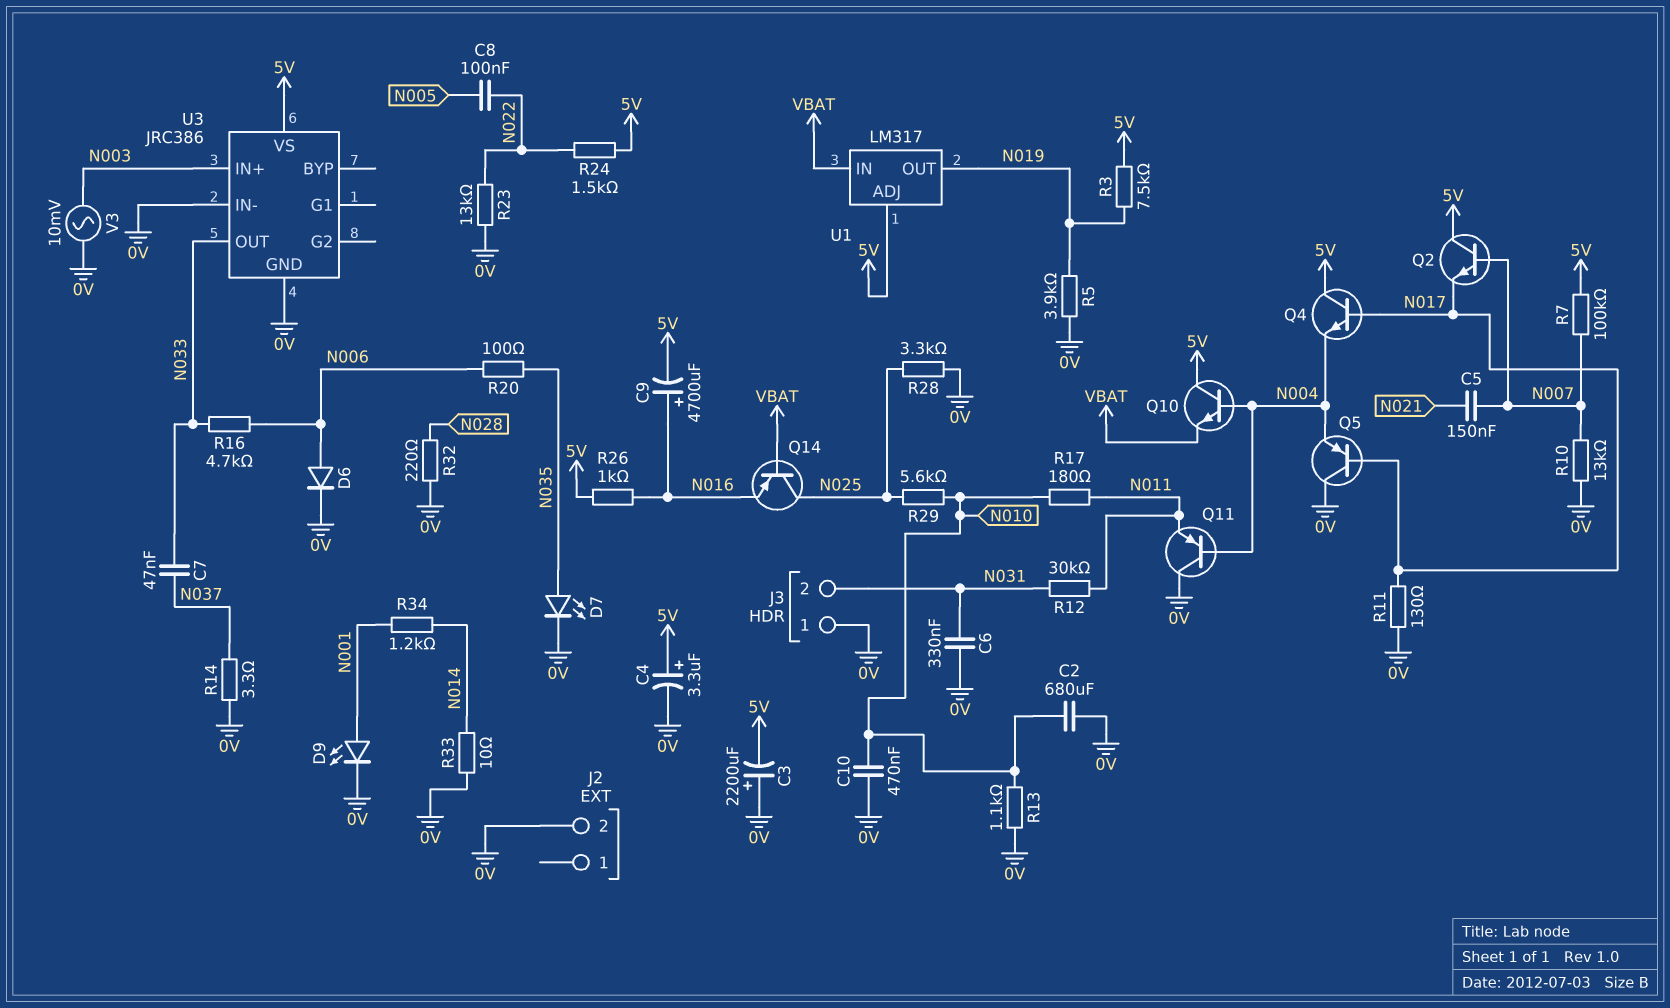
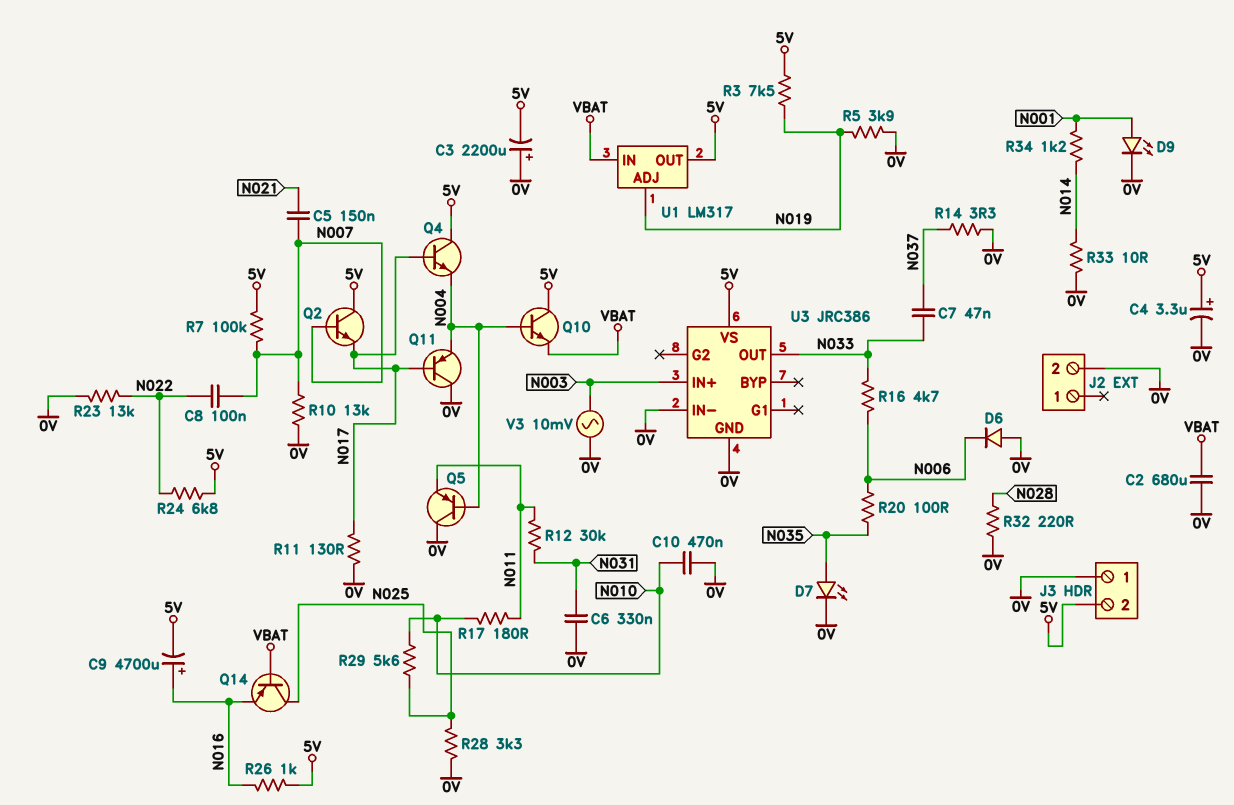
C2: 680uF (0V, N010) -> 680uF (0V, VBAT)
C8: 100nF (N005, N022) -> 100nF (N007, N022)
D6: diode (A N006, K 0V) -> diode (A 0V, K N006)
J3 pin 2: N031 -> 5V
Q5: PNP (B N017, C 0V, E N004) -> PNP (B N004, C 0V, E N011)
Q11: PNP (B N004, C 0V, E N011) -> PNP (B N017, C 0V, E N004)
R13: 1.1k (0V, N010) -> none
R24: 1.5k (5V, N022) -> 6.8k (5V, N022)
U1 pin ADJ: 5V -> N019
U1 pin OUT: N019 -> 5V

